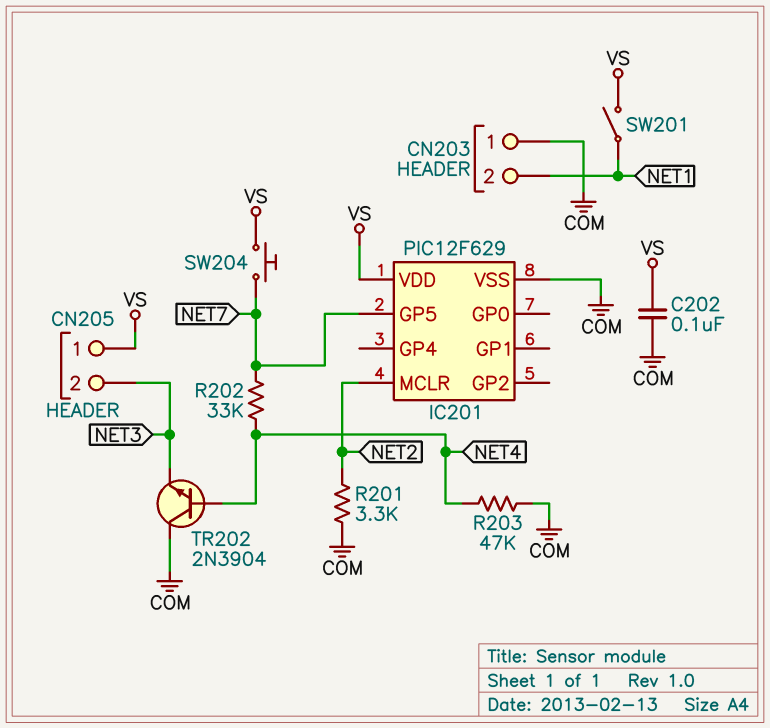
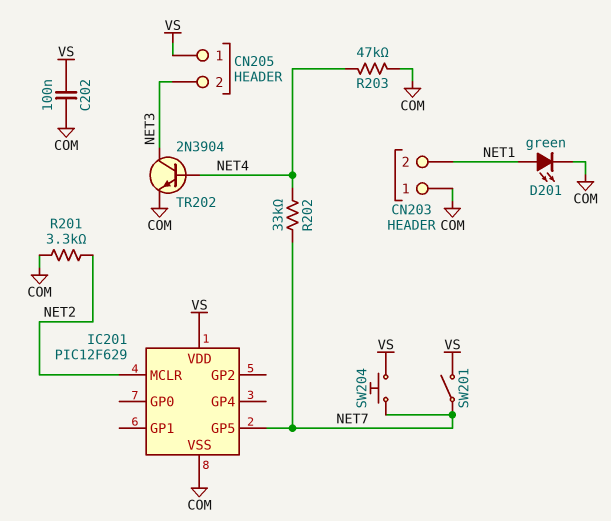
D201: none -> LED green (A NET1, K COM)
SW201: switch (NET1, VS) -> switch (NET7, VS)
TR202: NPN 2N3904 (B NET4, C COM, E NET3) -> NPN 2N3904 (B NET4, C NET3, E COM)

